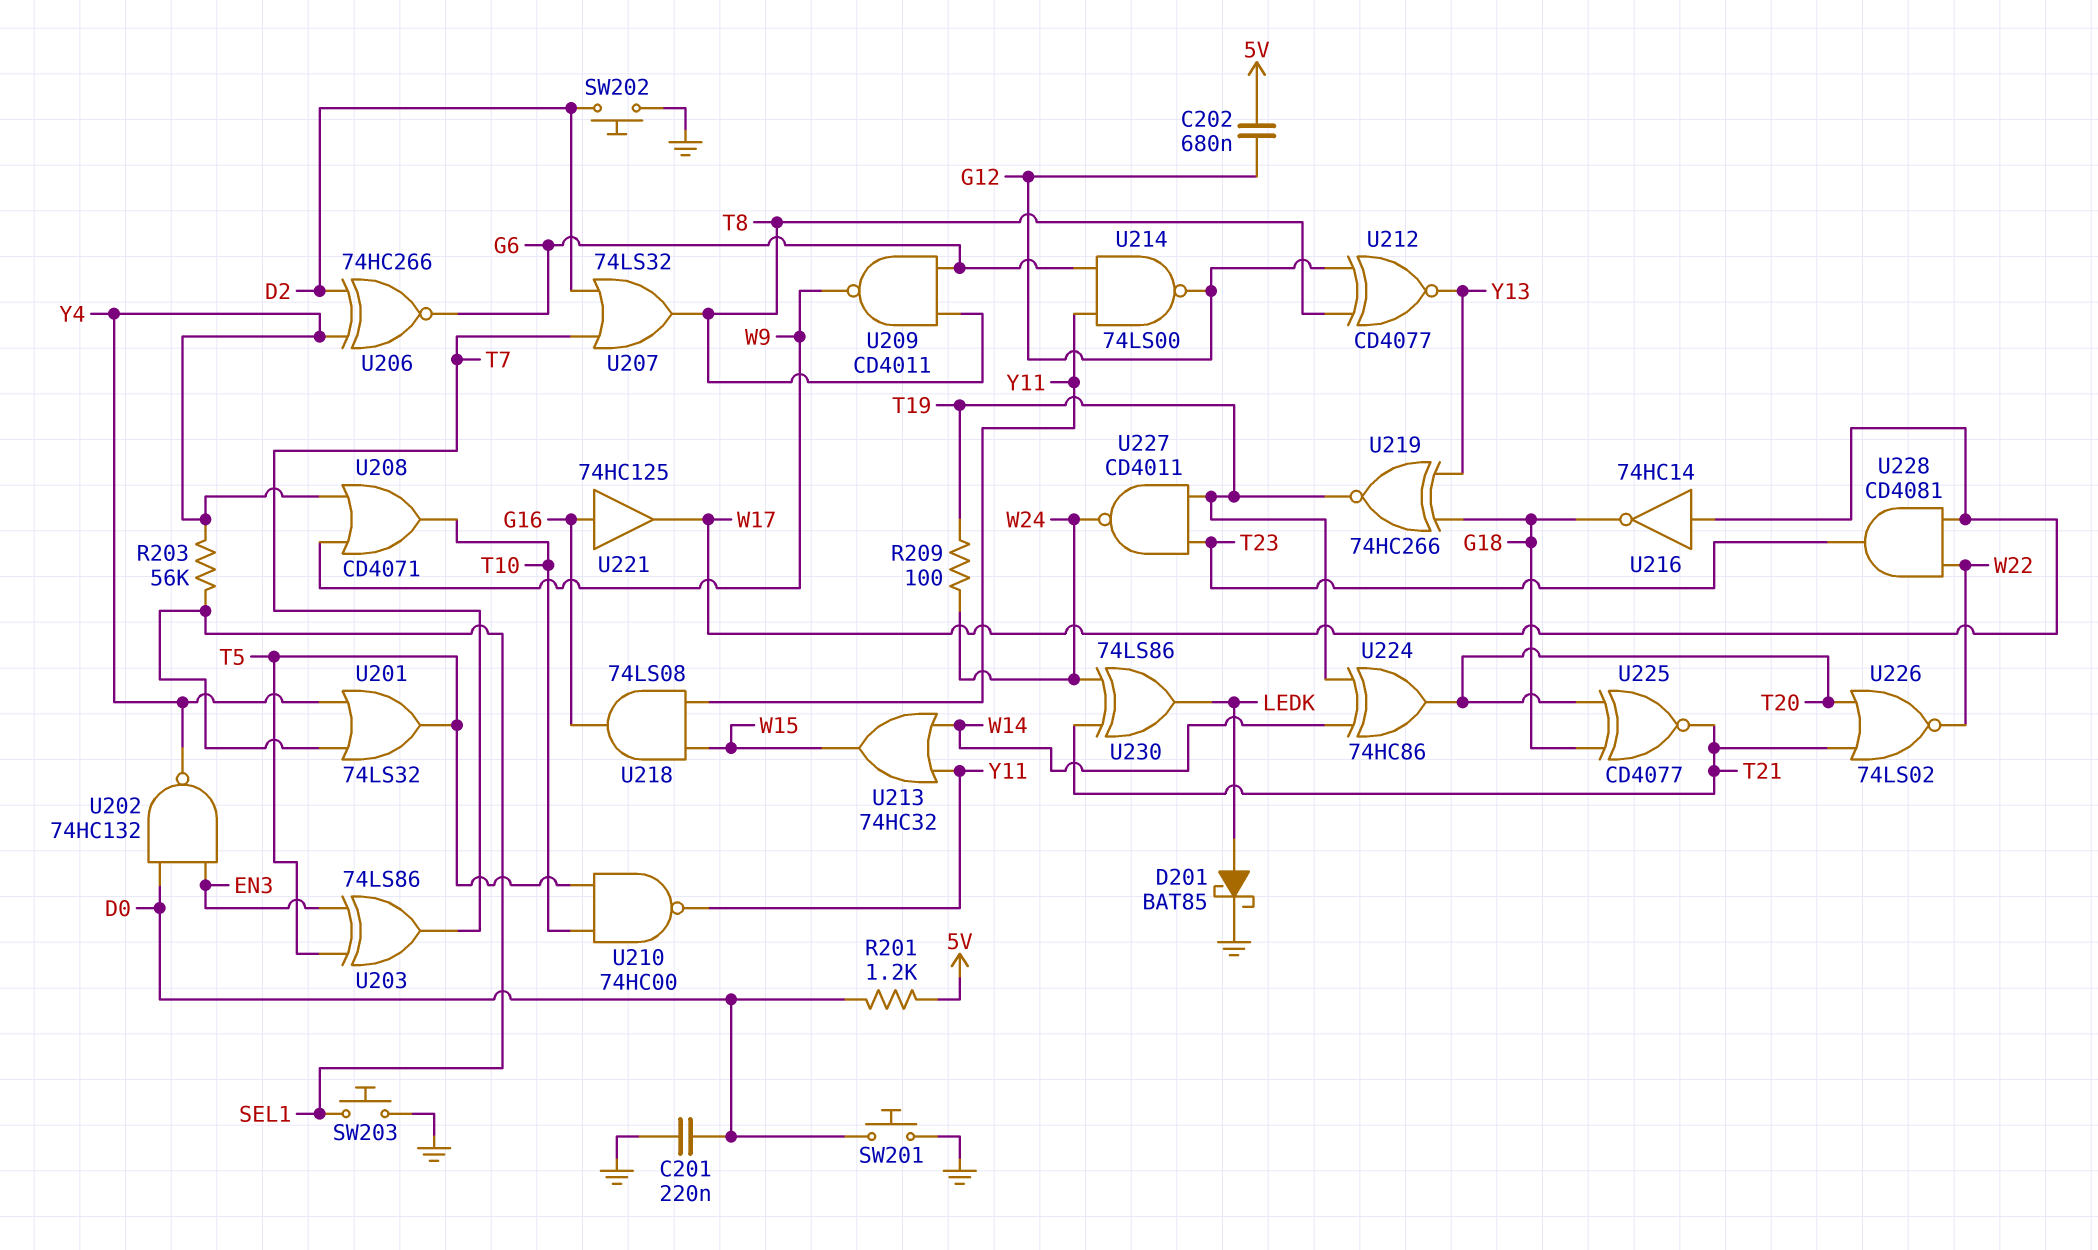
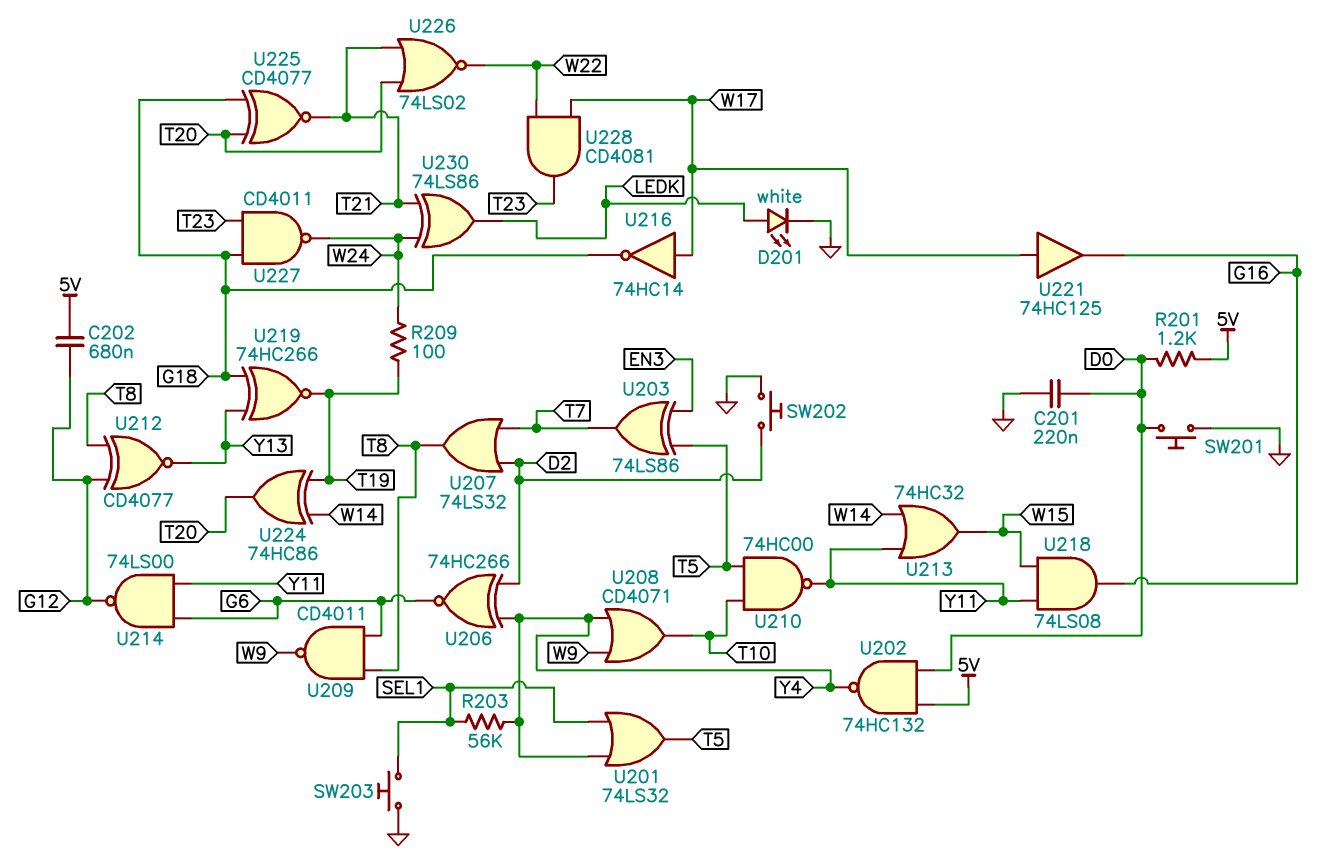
D201: schottky BAT85 (A LEDK, K GND) -> LED white (A LEDK, K GND)
U202: NAND 74HC132 (in D0, in EN3, out Y4) -> NAND 74HC132 (in 5V, in D0, out Y4)
U221: buffer 74HC125 (in G16, out W17) -> buffer 74HC125 (in W17, out G16)
U227: NAND CD4011 (in T19, in T23, out W24) -> NAND CD4011 (in G18, in T23, out W24)

